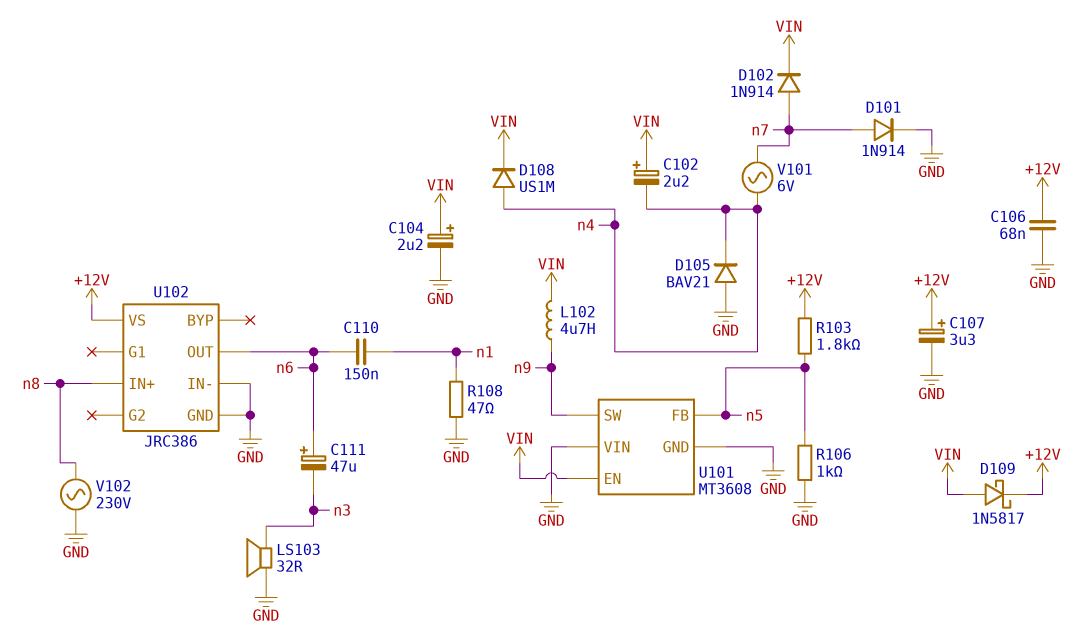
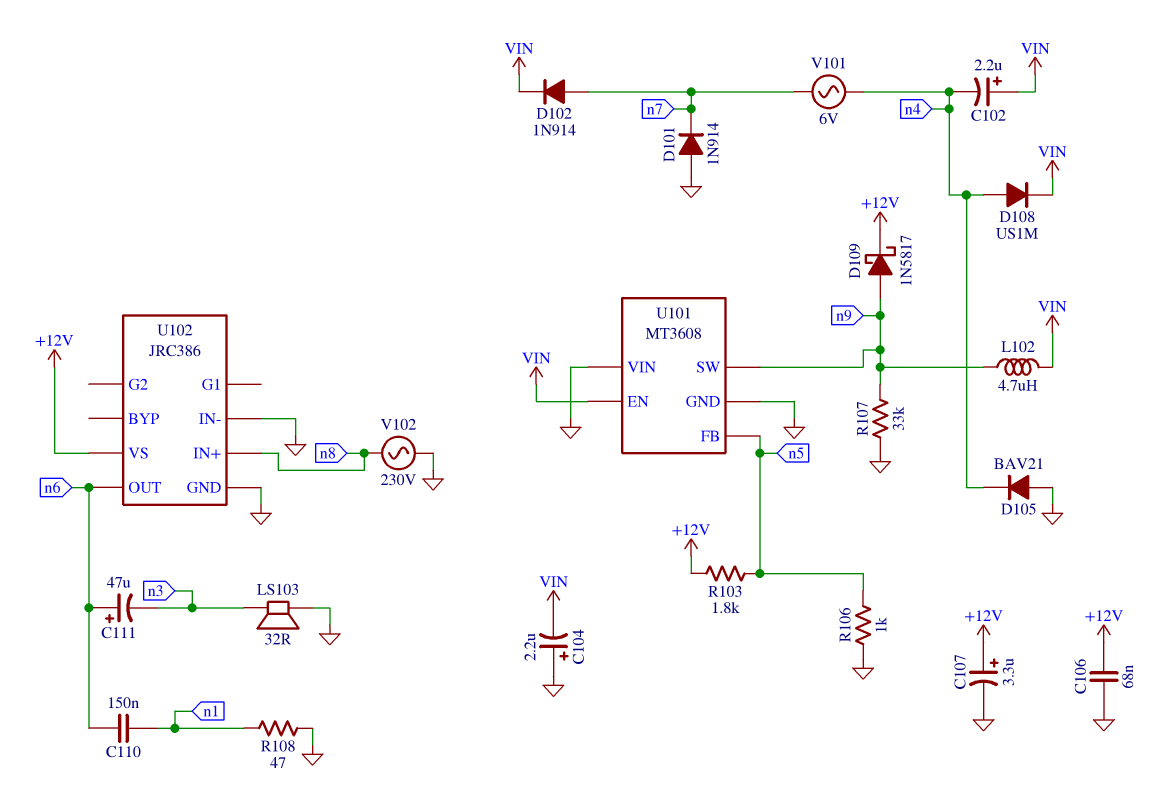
C104: 2.2uF (plus VIN, minus GND) -> 2.2uF (plus GND, minus VIN)
D101: diode 1N914 (A n7, K GND) -> diode 1N914 (A GND, K n7)
D109: schottky 1N5817 (A VIN, K +12V) -> schottky 1N5817 (A n9, K +12V)
R107: none -> 33k (GND, n9)

